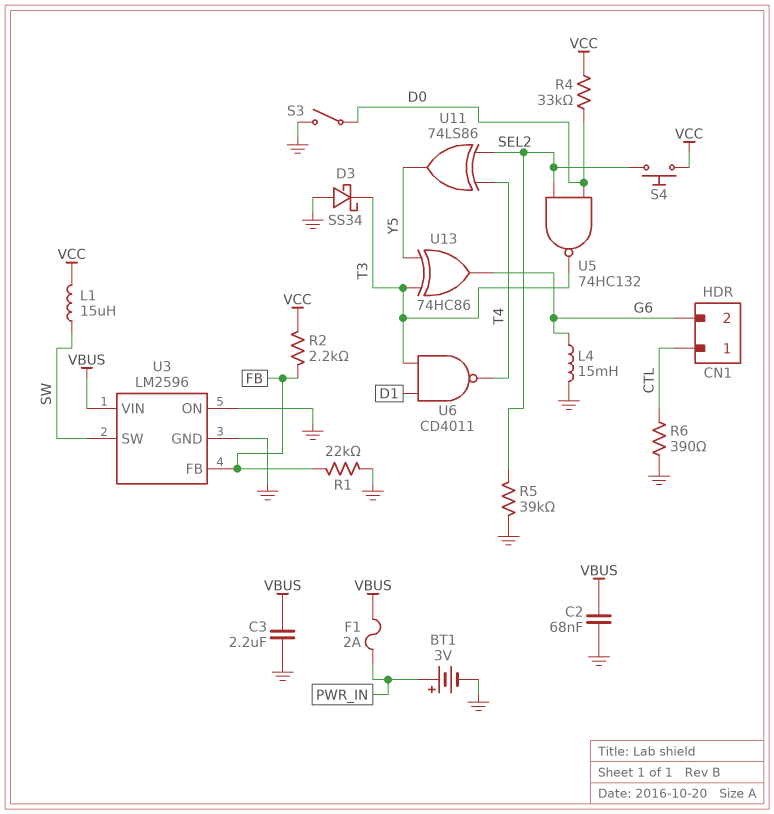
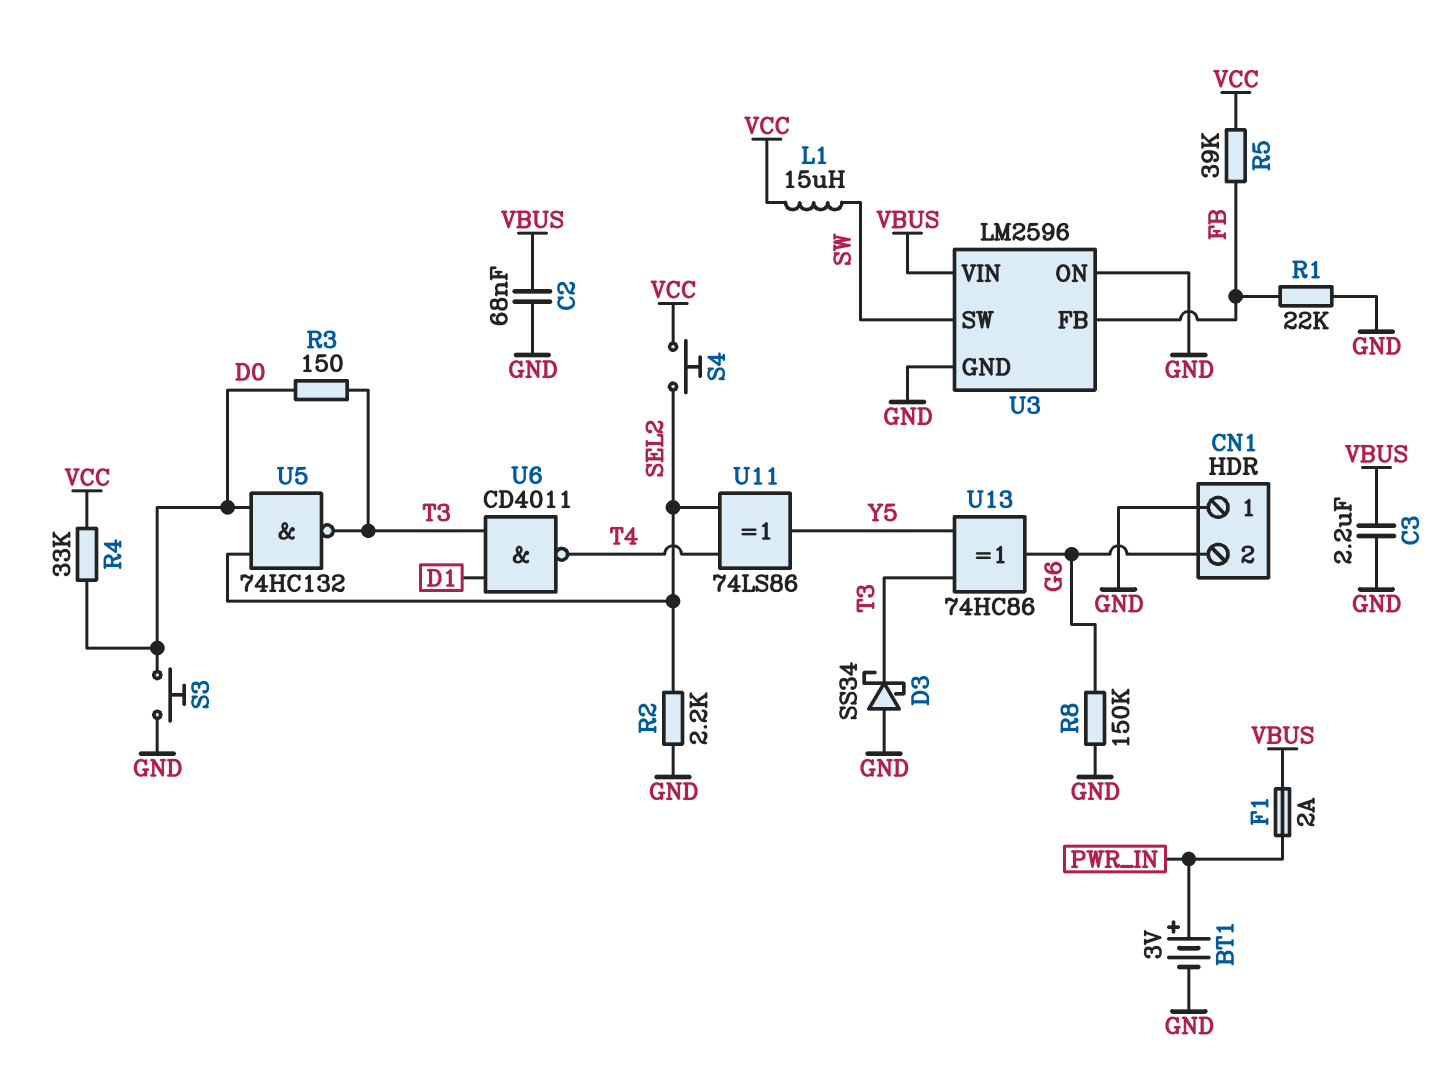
CN1 pin 1: CTL -> GND
L4: 15mH (G6, GND) -> none
R2: 2.2k (FB, VCC) -> 2.2k (GND, SEL2)
R3: none -> 150 (D0, T3)
R5: 39k (GND, SEL2) -> 39k (FB, VCC)
R6: 390 (CTL, GND) -> none
R8: none -> 150k (G6, GND)
S3: switch (D0, GND) -> button (D0, GND)

